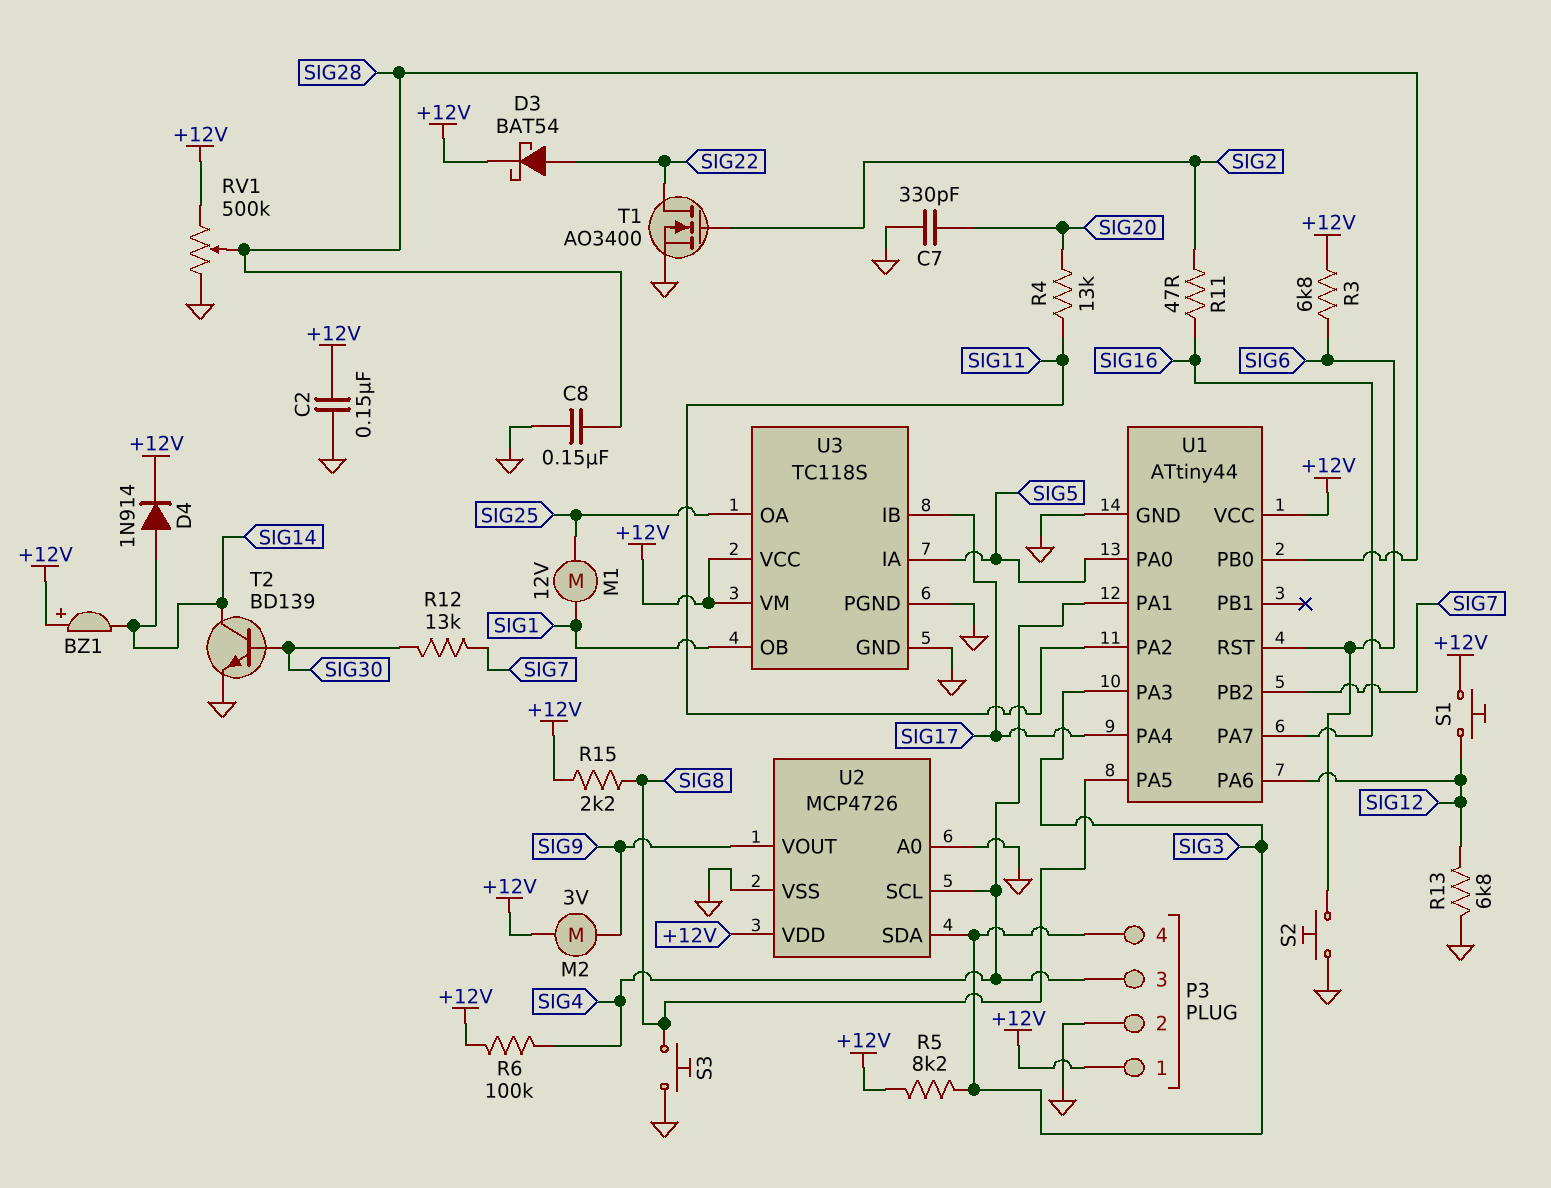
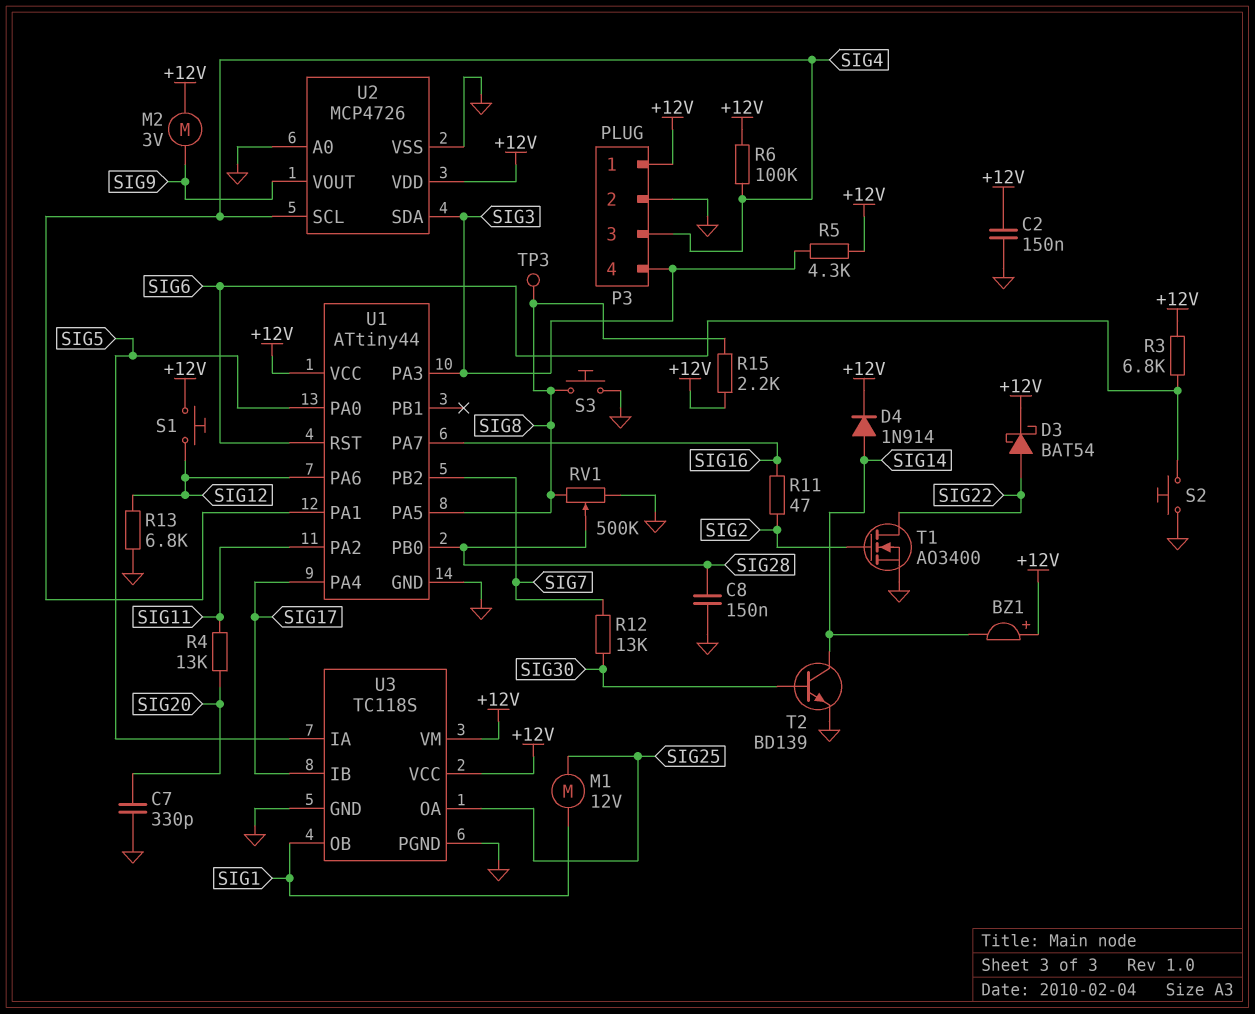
R5: 8.2k (+12V, SIG3) -> 4.3k (+12V, SIG3)
RV1: 500k (+12V, GND, wiper SIG28) -> 500k (GND, SIG8, wiper SIG28)
TP3: none -> test point (SIG8)

